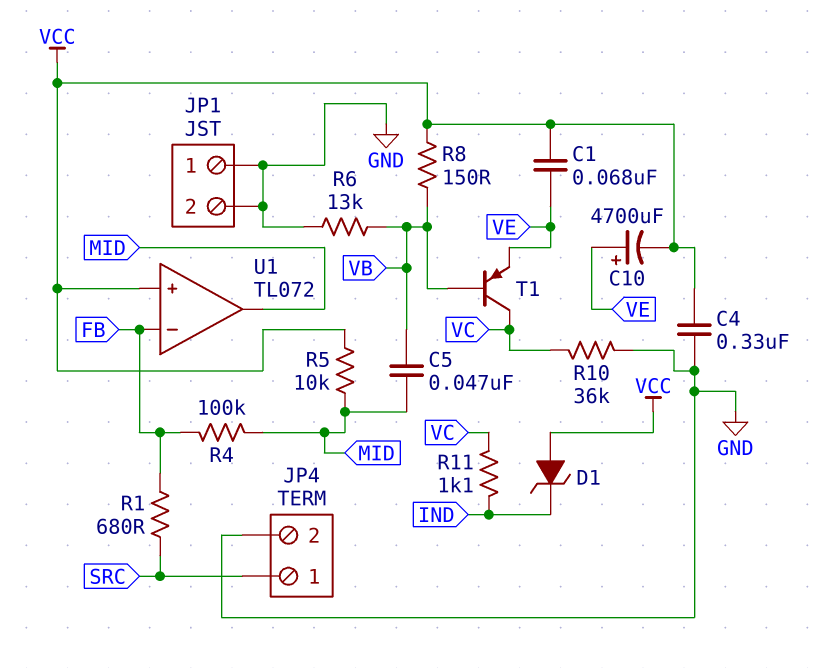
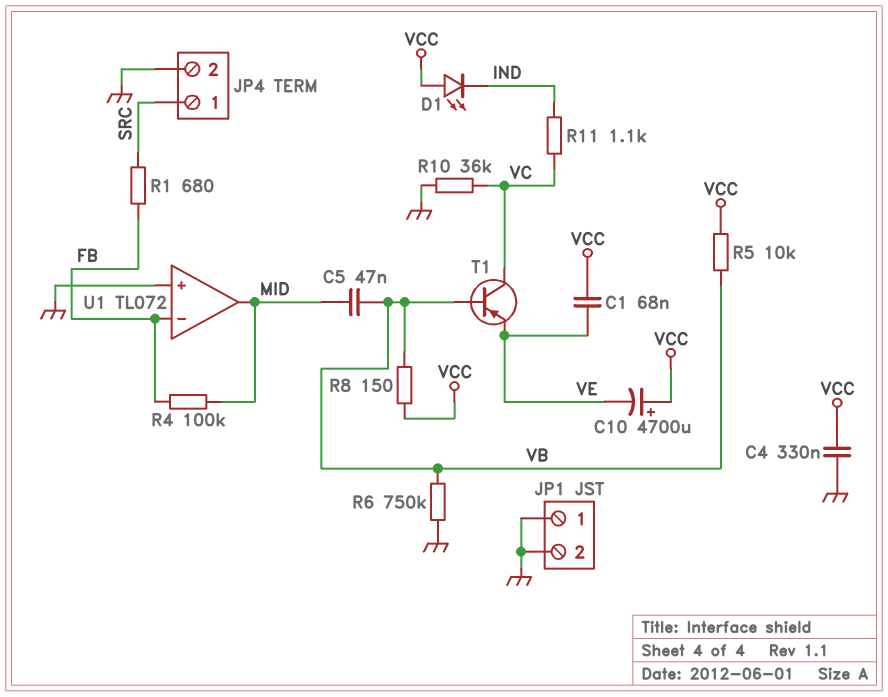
C10: 4700uF (plus VE, minus VCC) -> 4700uF (plus VCC, minus VE)
D1: zener (A VCC, K IND) -> LED (A VCC, K IND)
R5: 10k (MID, VCC) -> 10k (VB, VCC)
R6: 13k (GND, VB) -> 750k (GND, VB)
U1 pin in+: VCC -> GND

